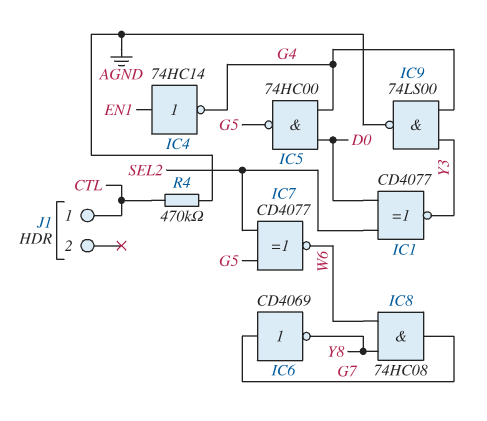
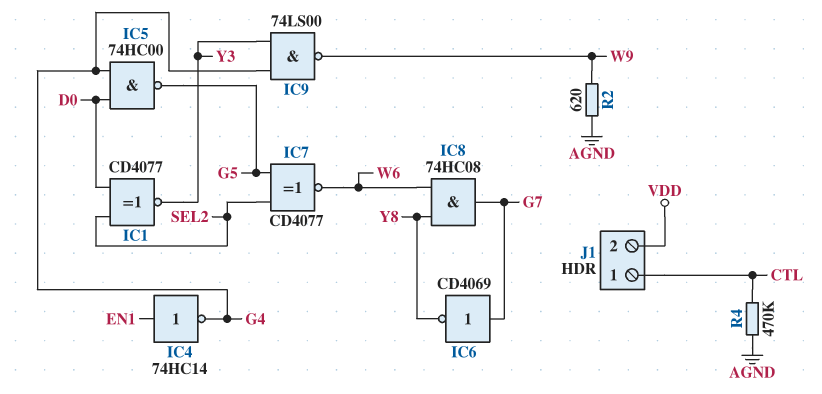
IC9: NAND 74LS00 (in G4, in Y3, out AGND) -> NAND 74LS00 (in G4, in Y3, out W9)
J1 pin 2: none -> VDD
R2: none -> 620 (AGND, W9)

